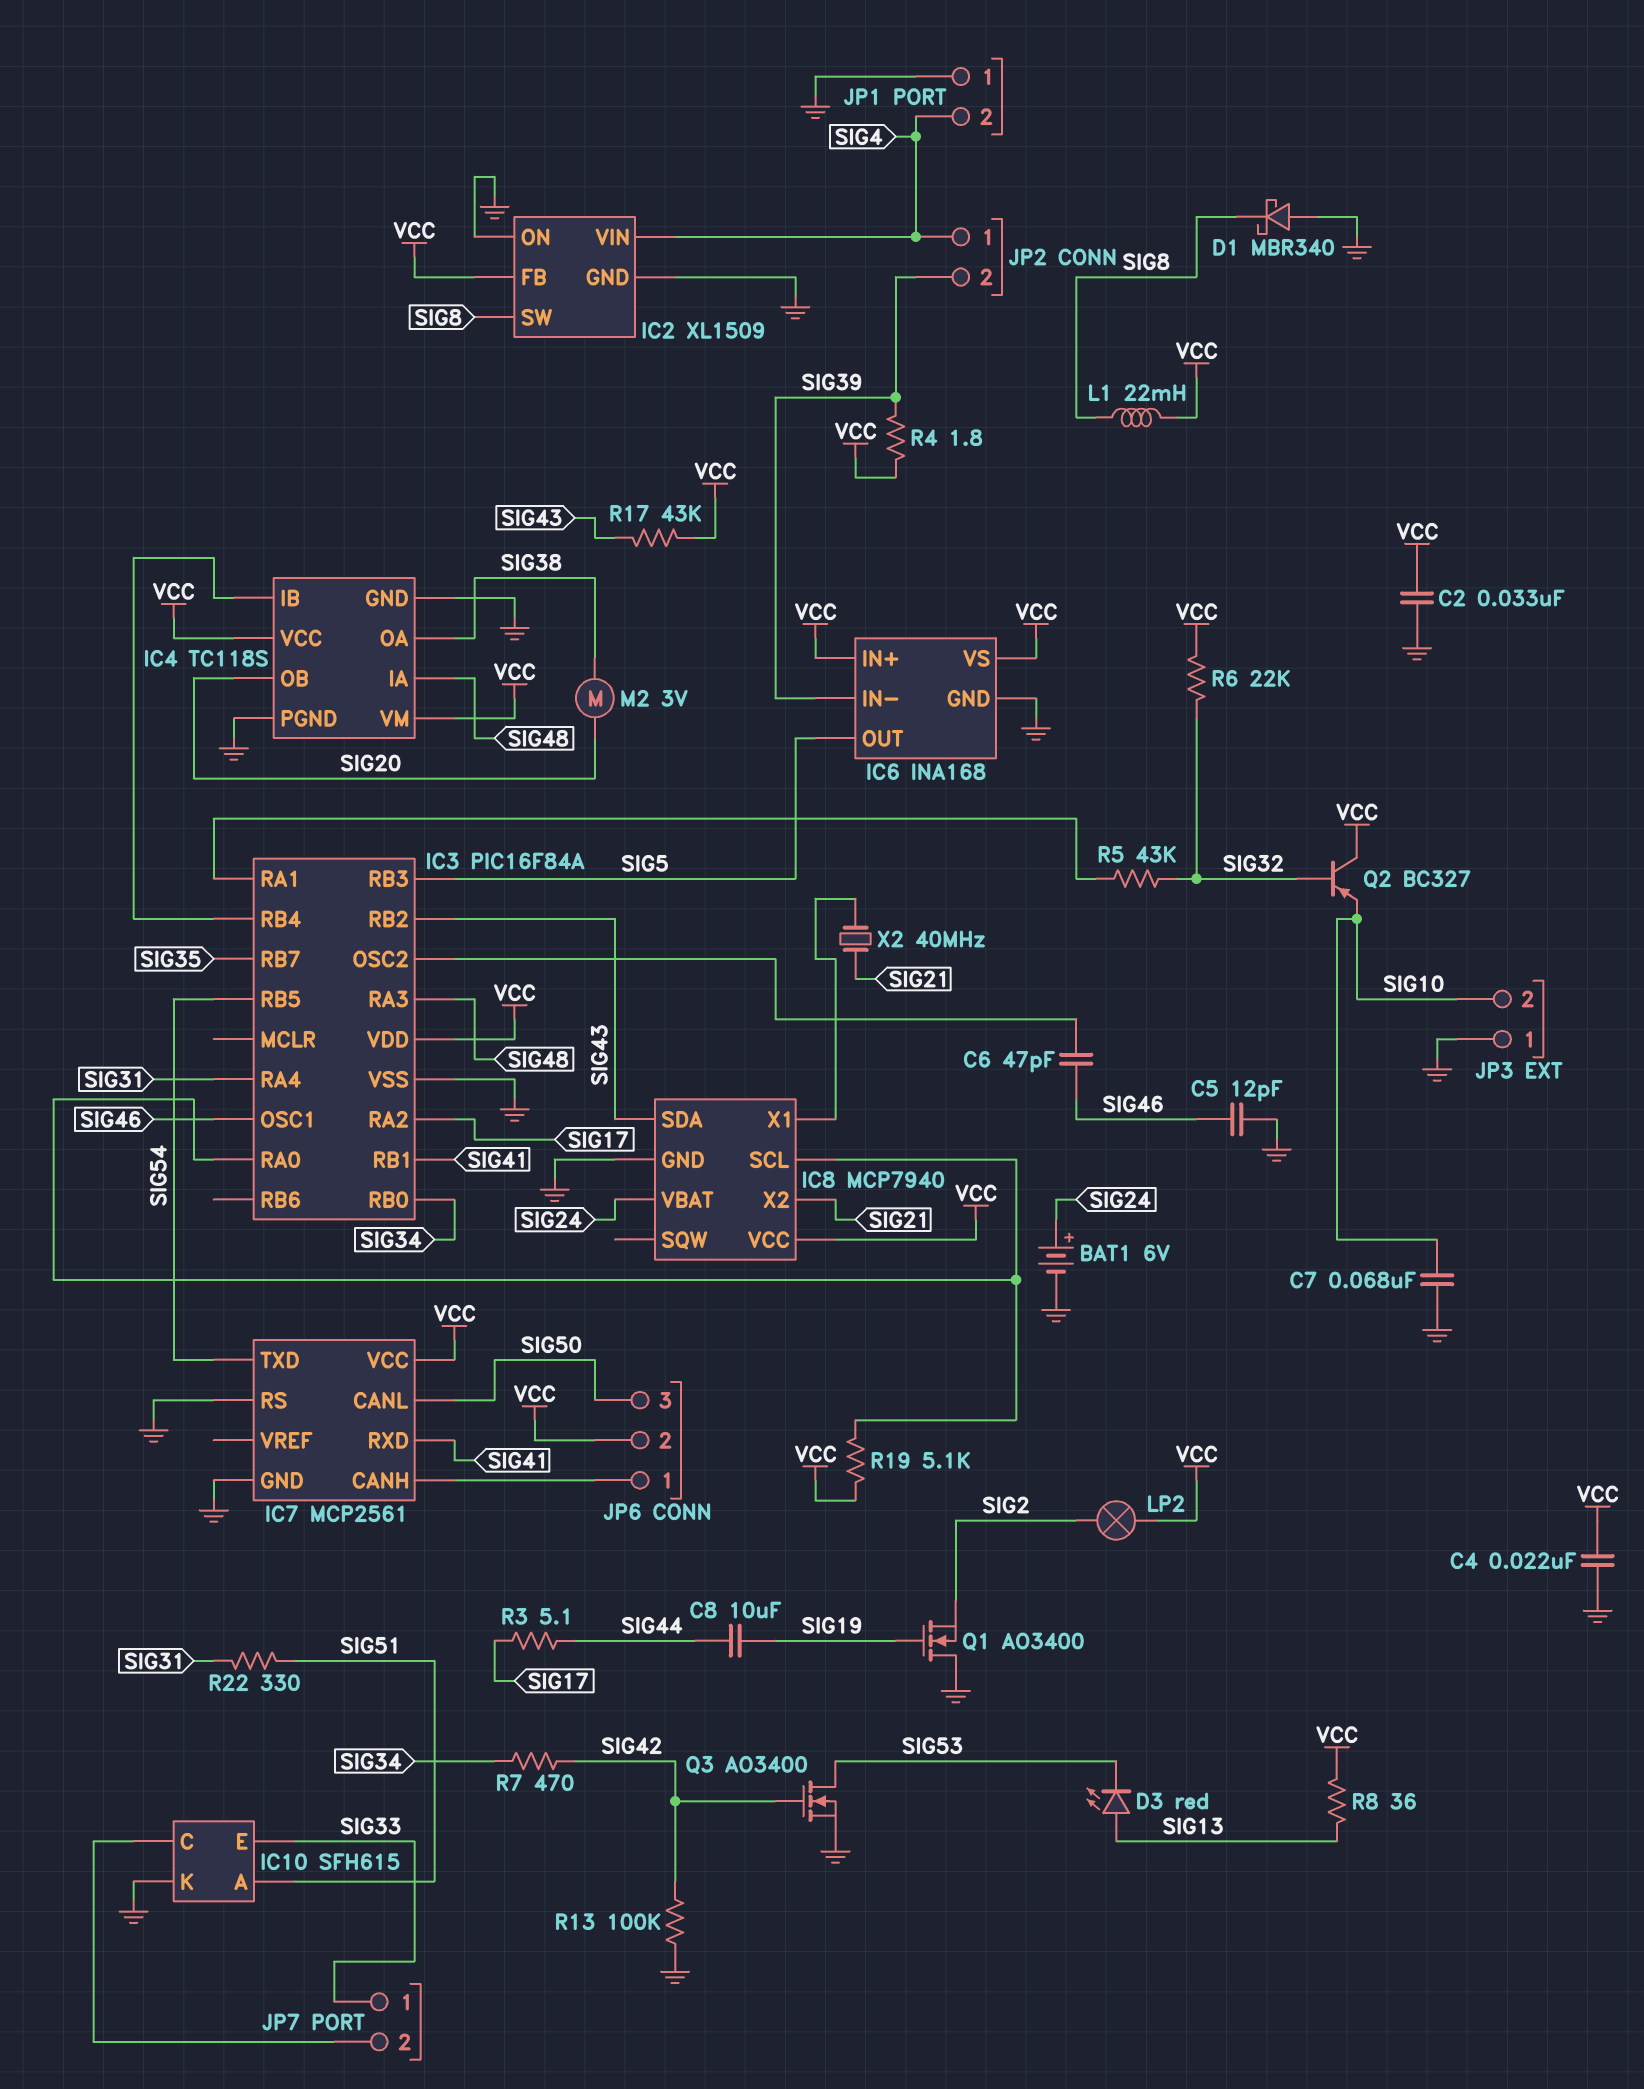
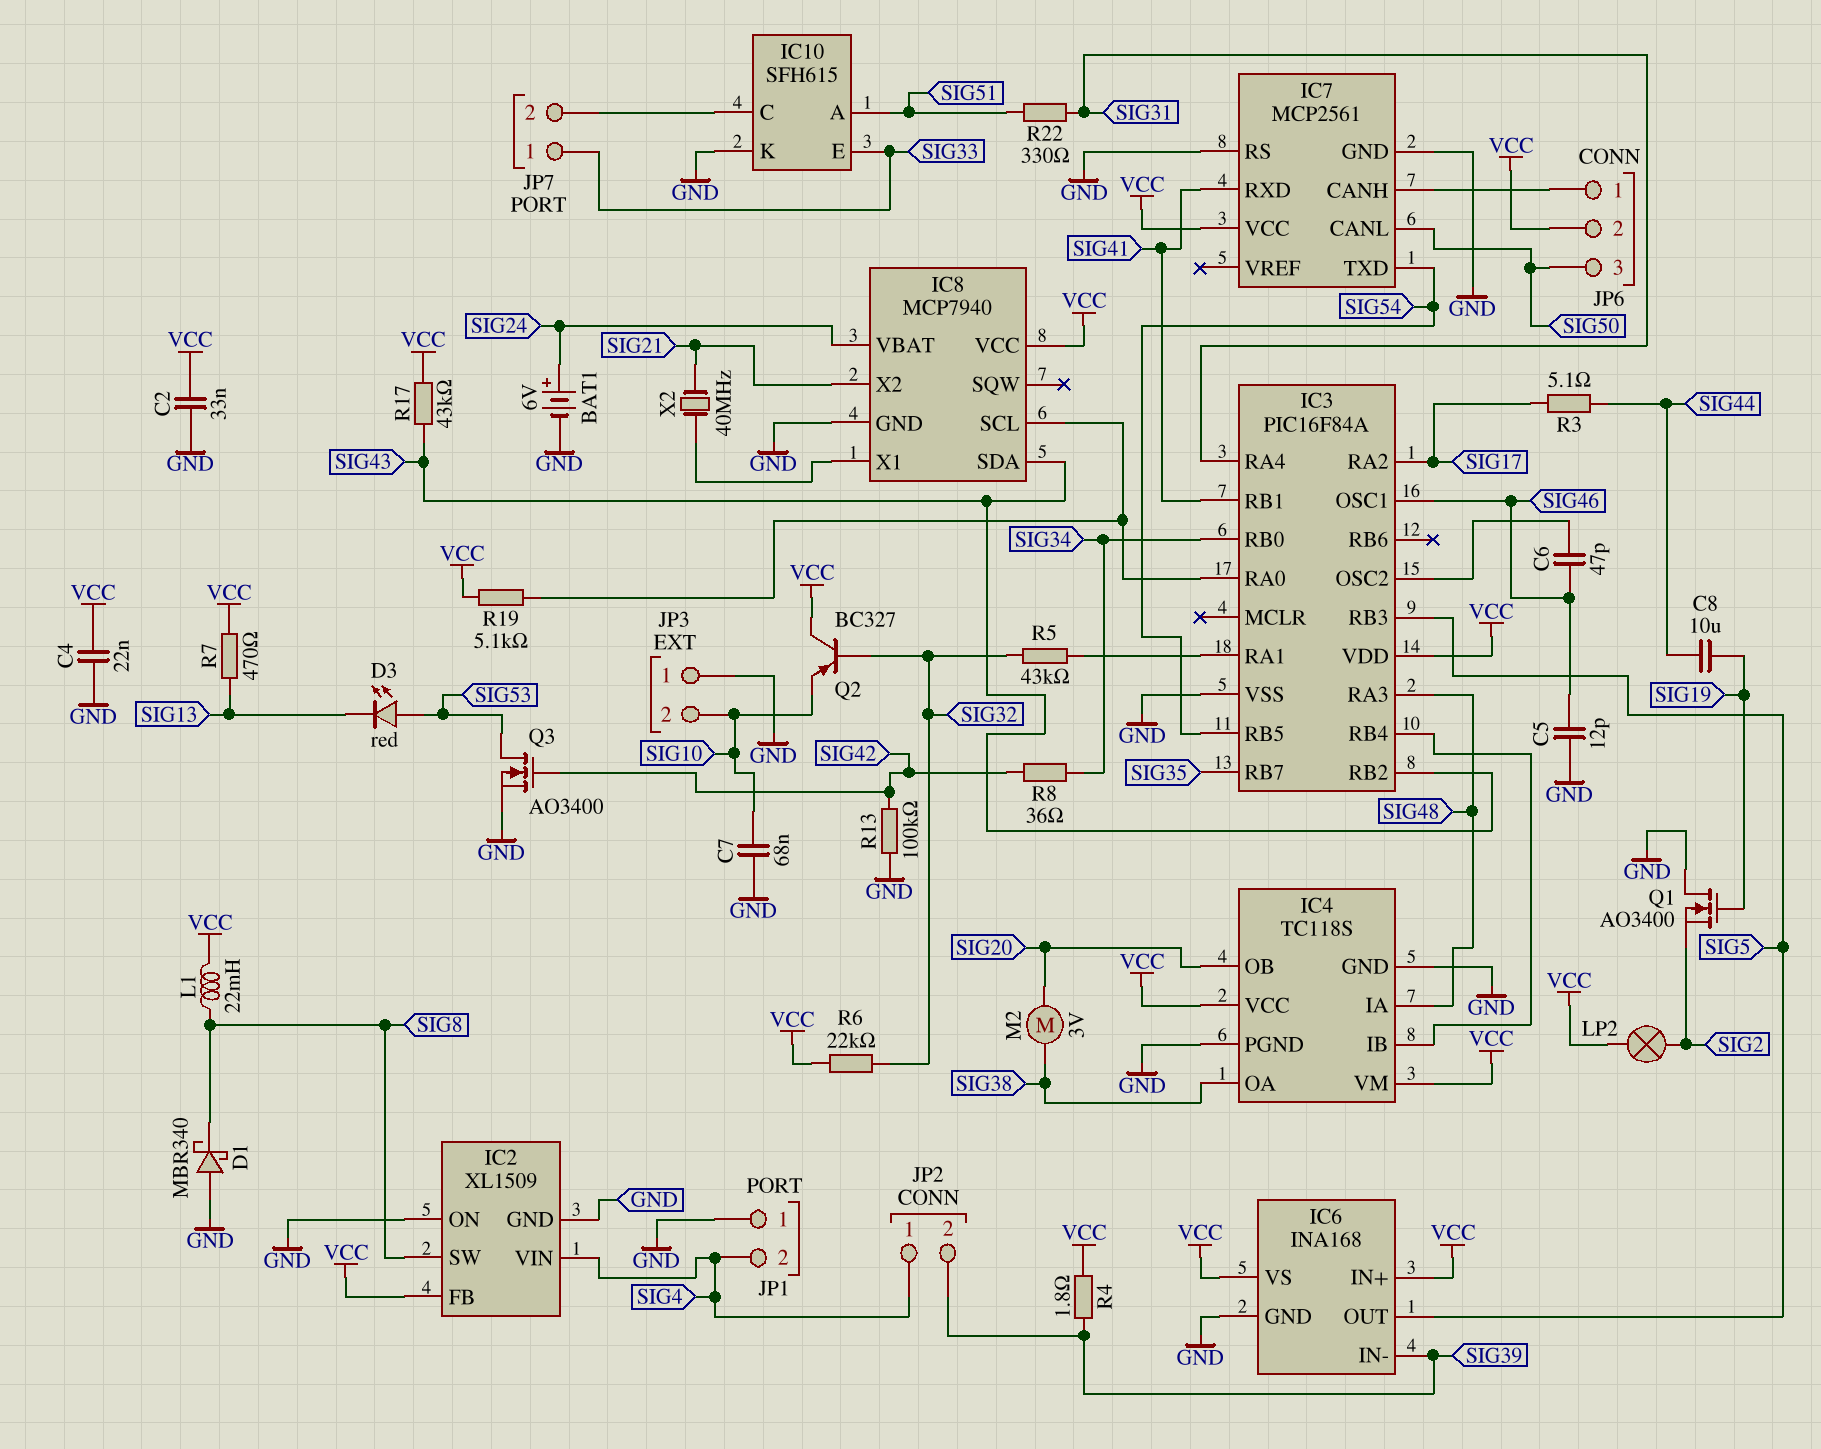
D3: LED red (A SIG13, K SIG53) -> LED red (A SIG53, K SIG13)
R7: 470 (SIG34, SIG42) -> 470 (SIG13, VCC)
R8: 36 (SIG13, VCC) -> 36 (SIG34, SIG42)

